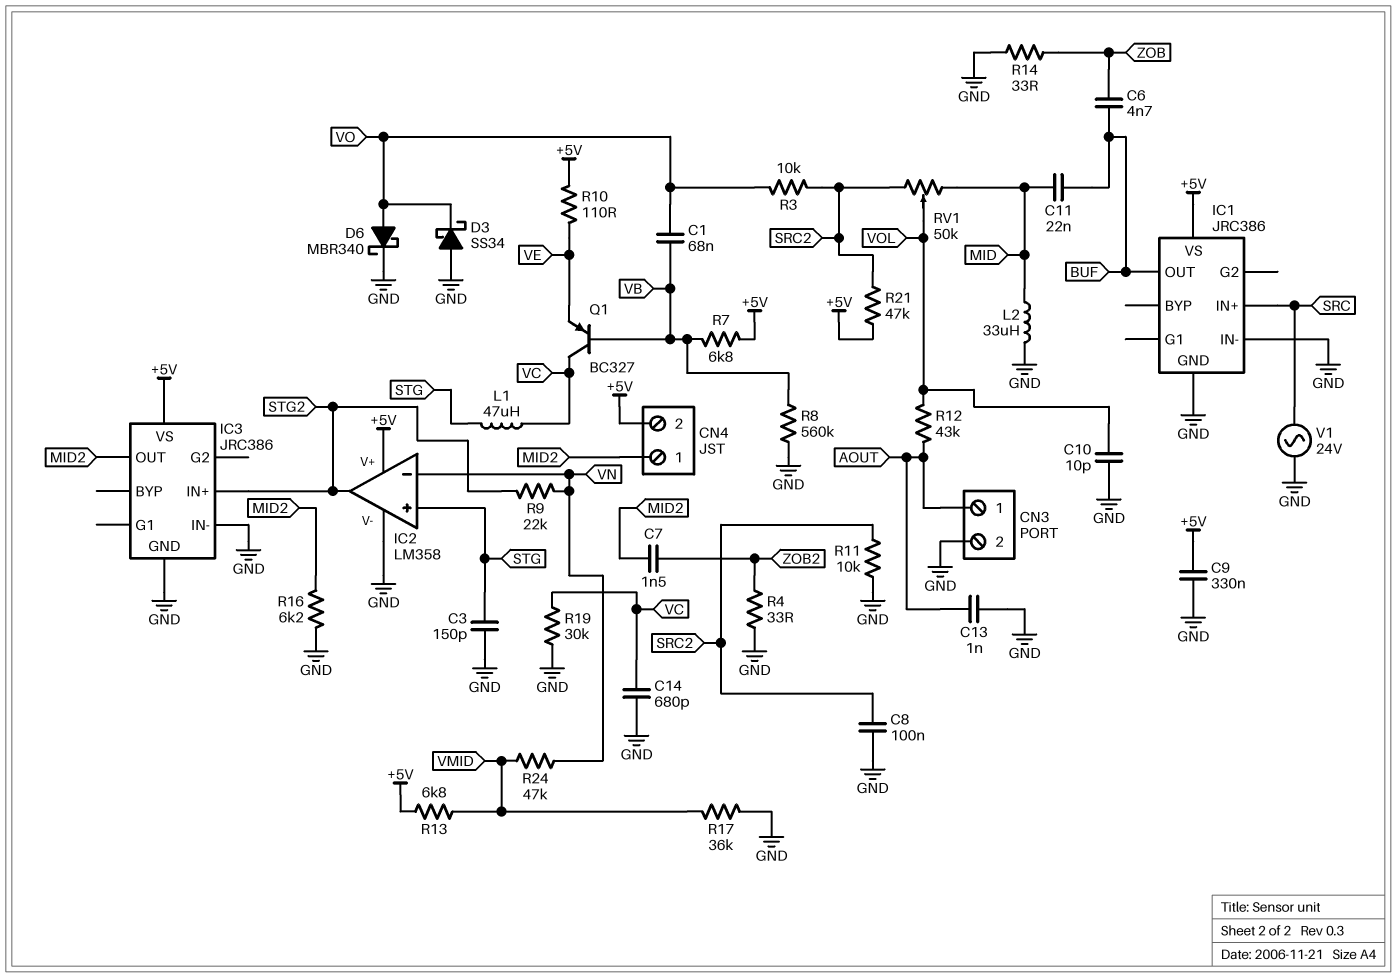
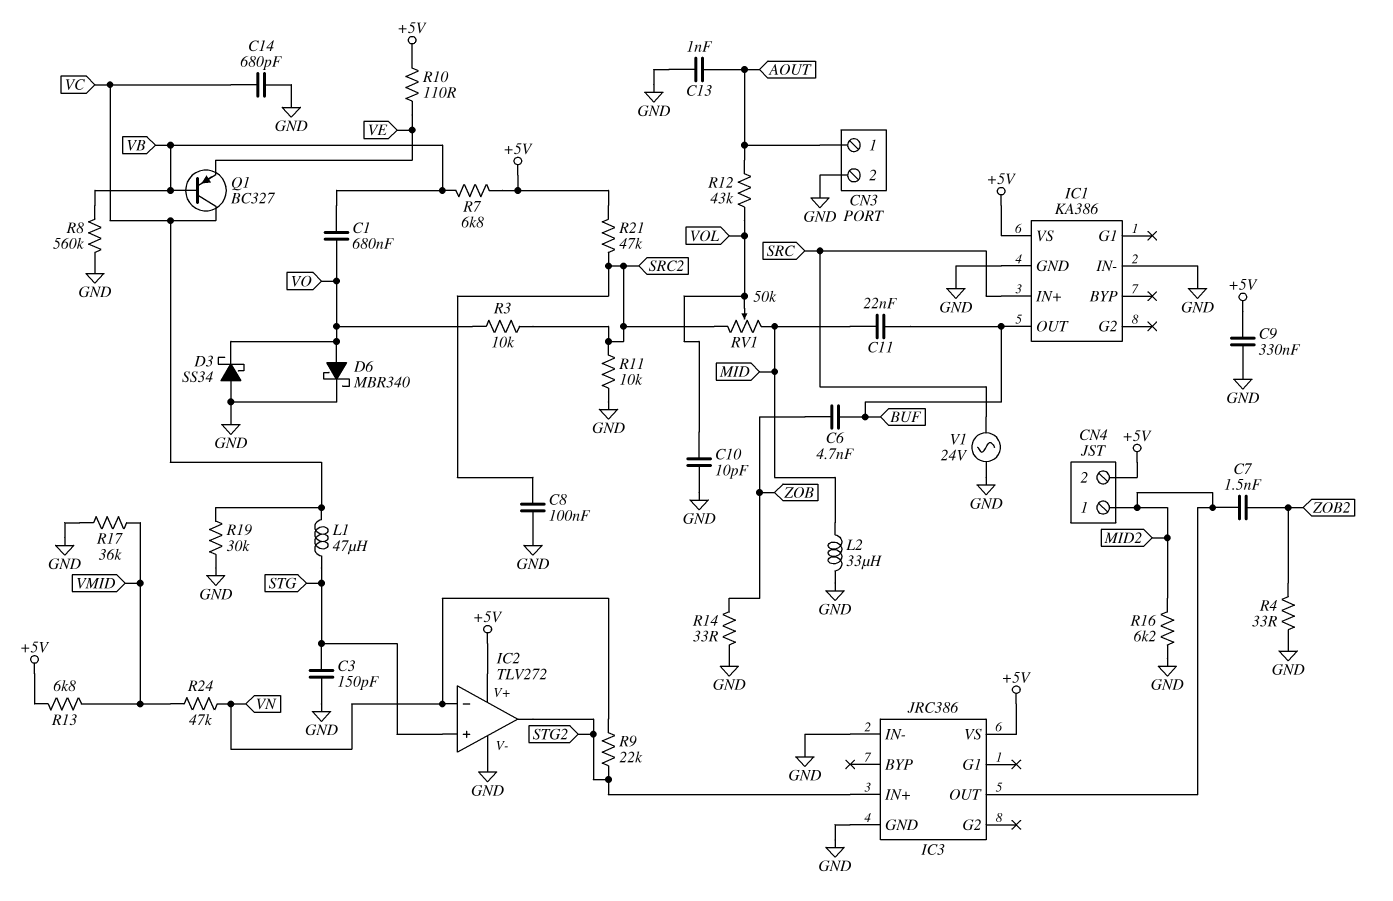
C1: 68nF (VB, VO) -> 680nF (VB, VO)
IC1: JRC386 -> KA386
IC2: LM358 -> TLV272

